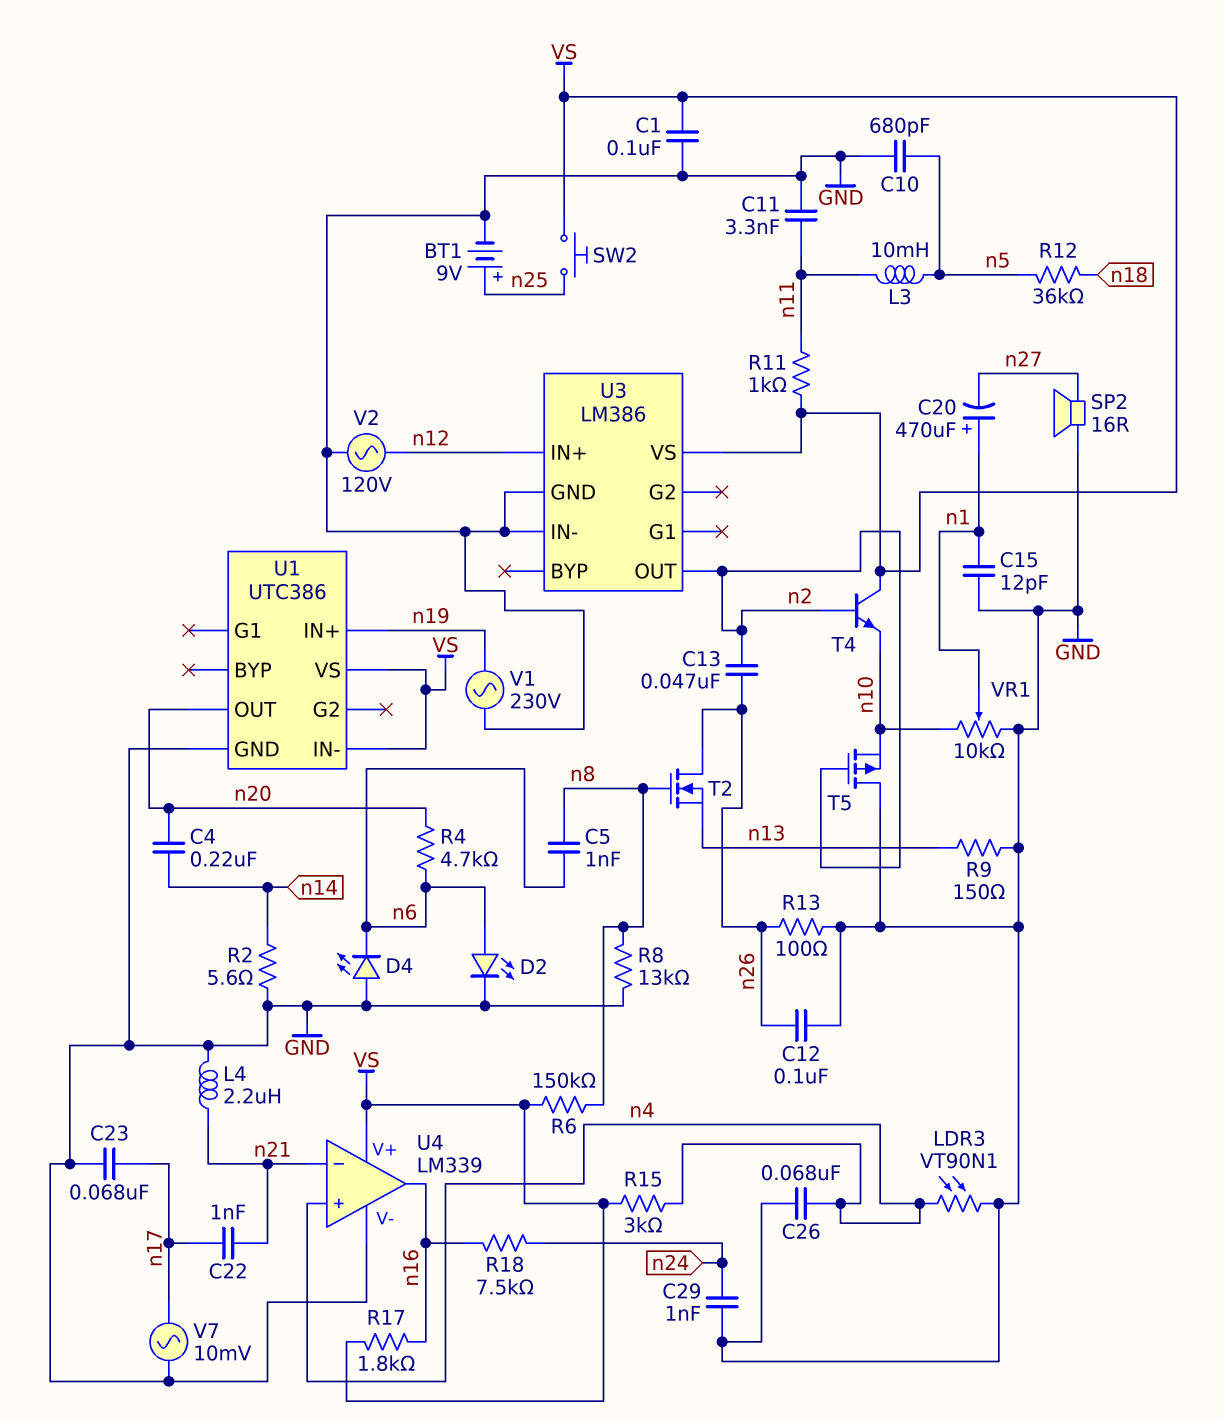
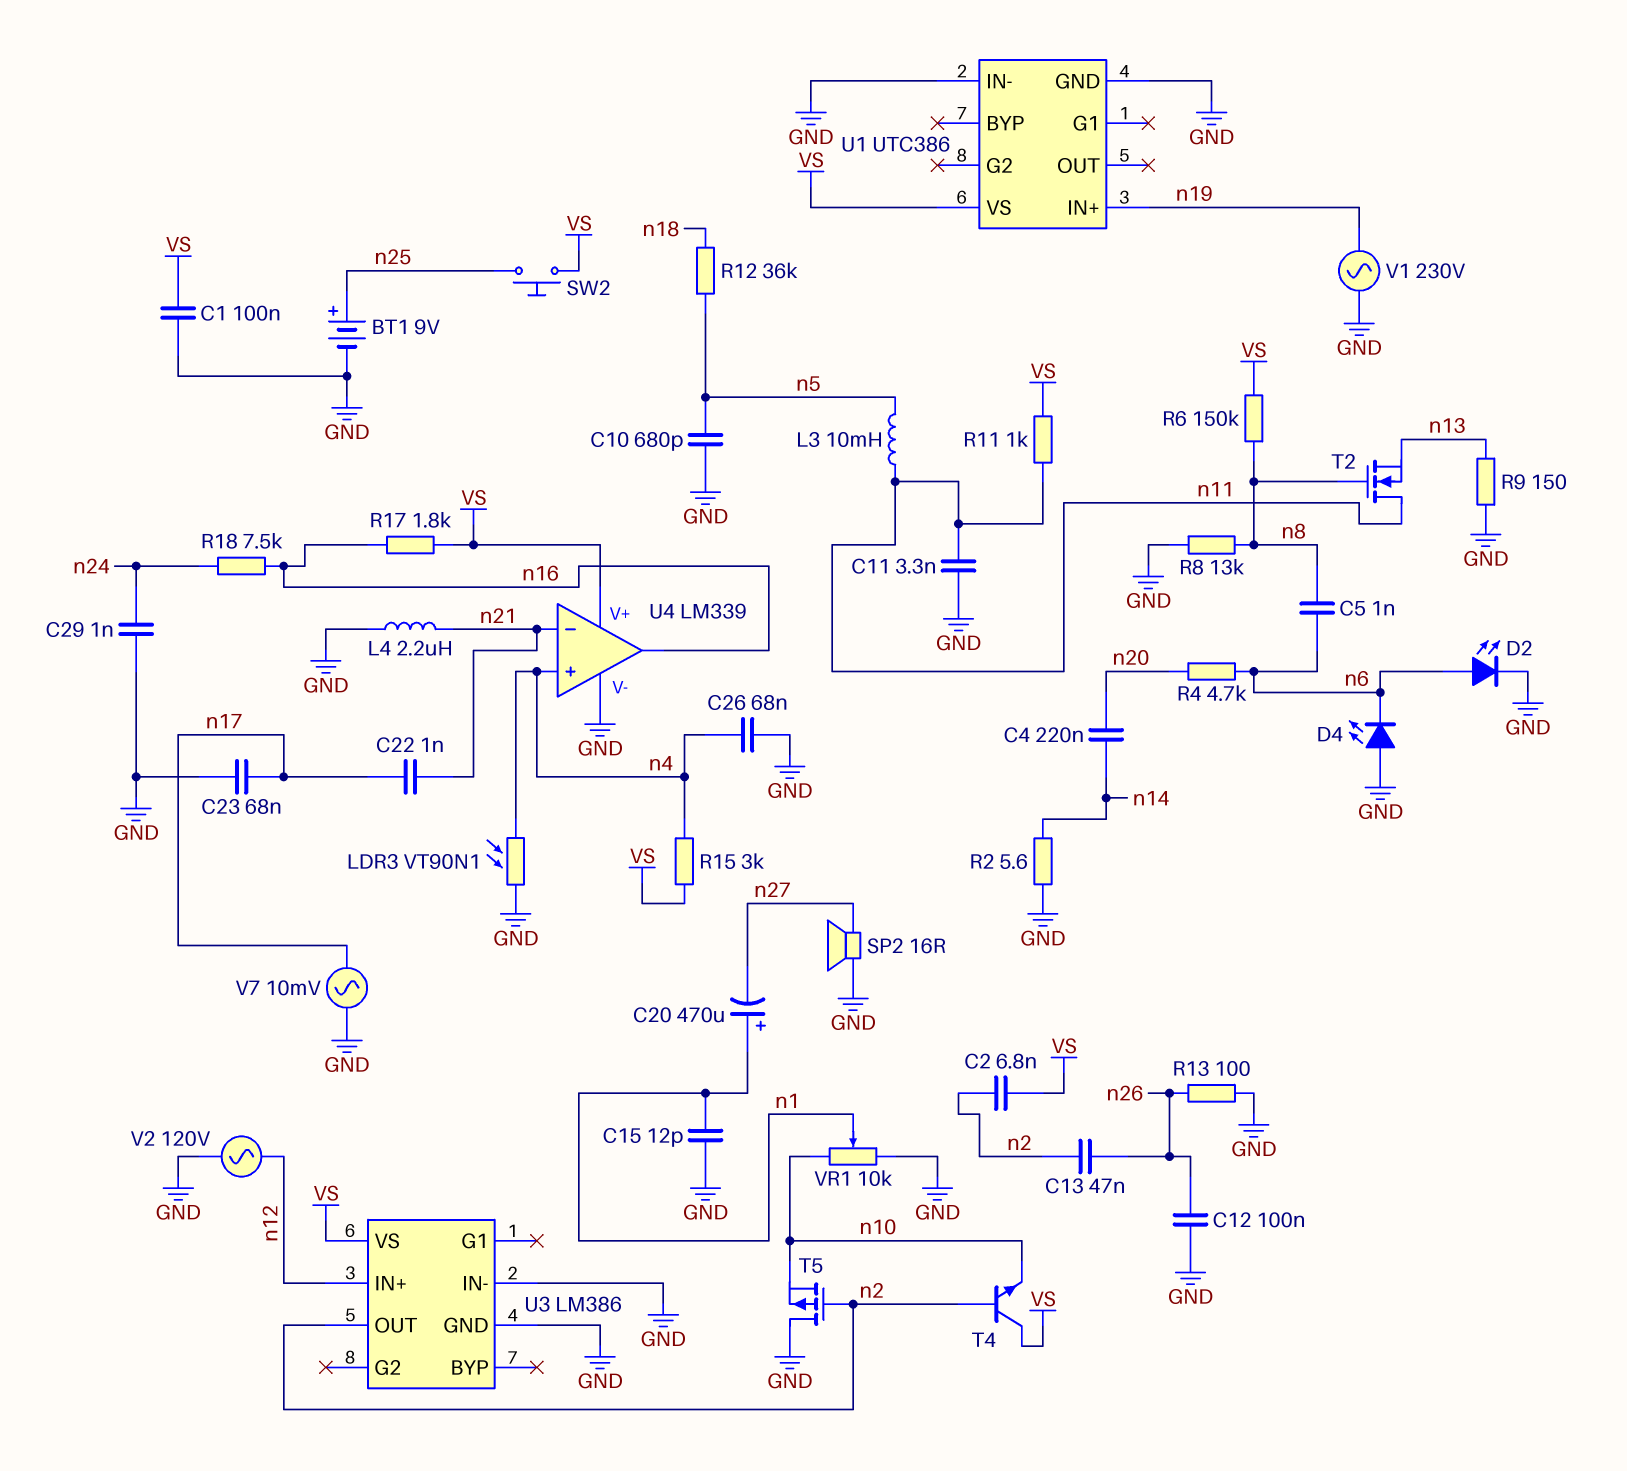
C2: none -> 6.8nF (VS, n2)
T2: NMOS (G n8, D n26, S n13) -> NMOS (G n8, D n11, S n13)
U1 pin IN-: VS -> GND
U1 pin OUT: n20 -> none

